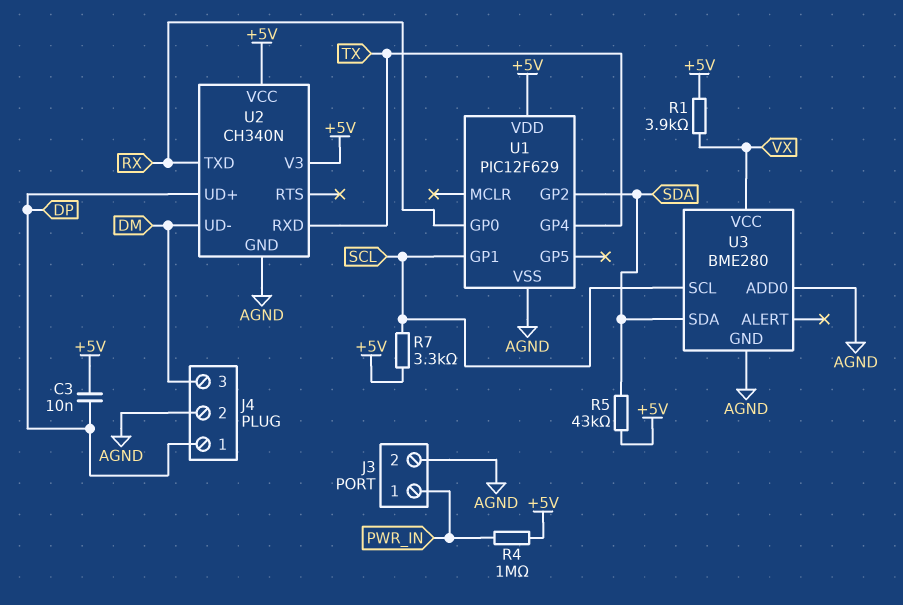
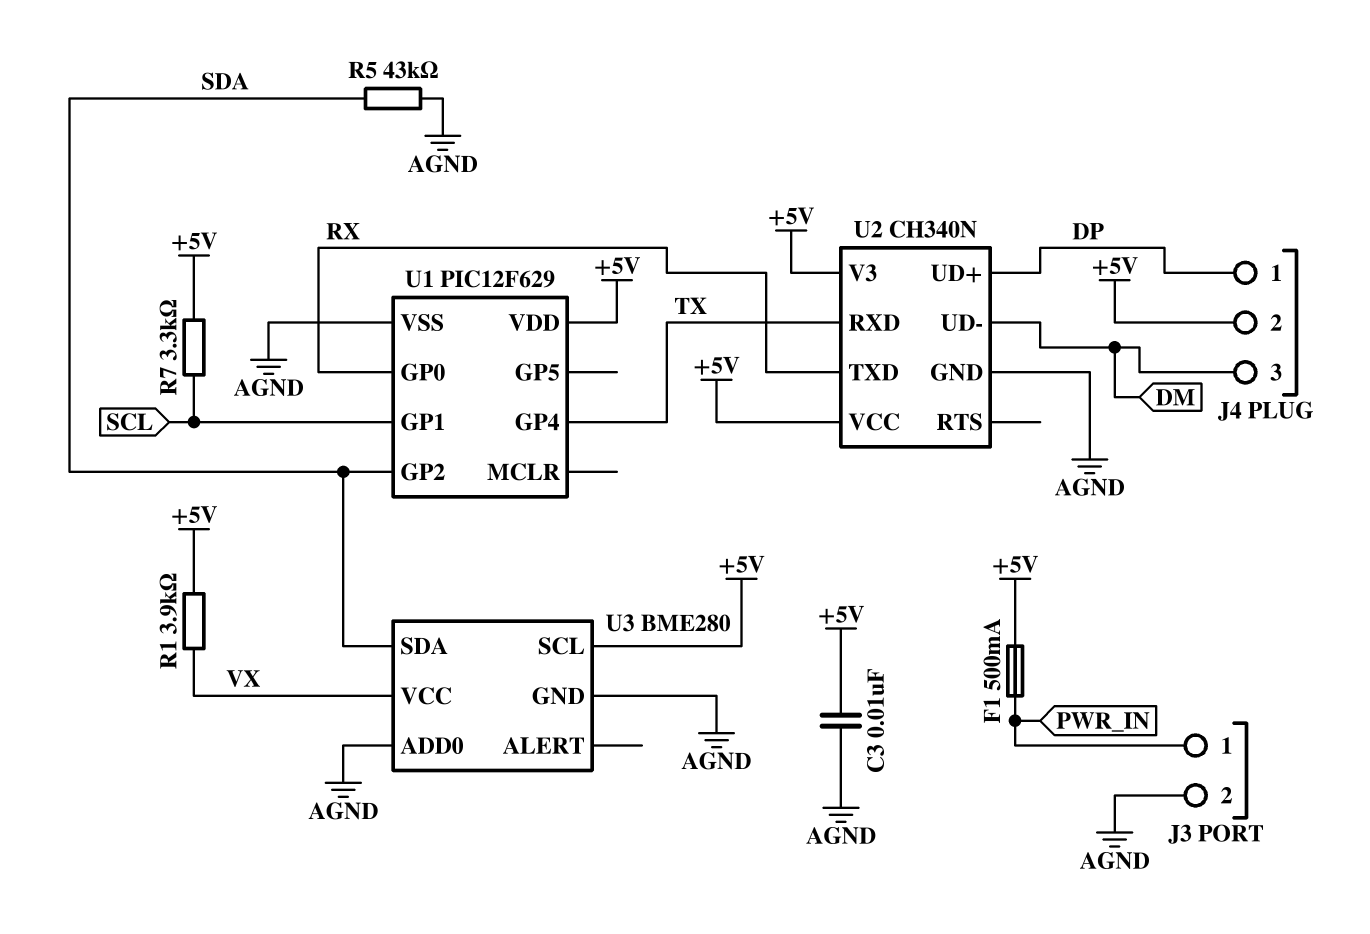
C3: 10nF (+5V, DP) -> 10nF (+5V, AGND)
F1: none -> 500mA (+5V, PWR_IN)
J4 pin 2: AGND -> +5V
R4: 1M (+5V, PWR_IN) -> none
R5: 43k (+5V, SDA) -> 43k (AGND, SDA)
U3 pin SCL: SCL -> +5V

